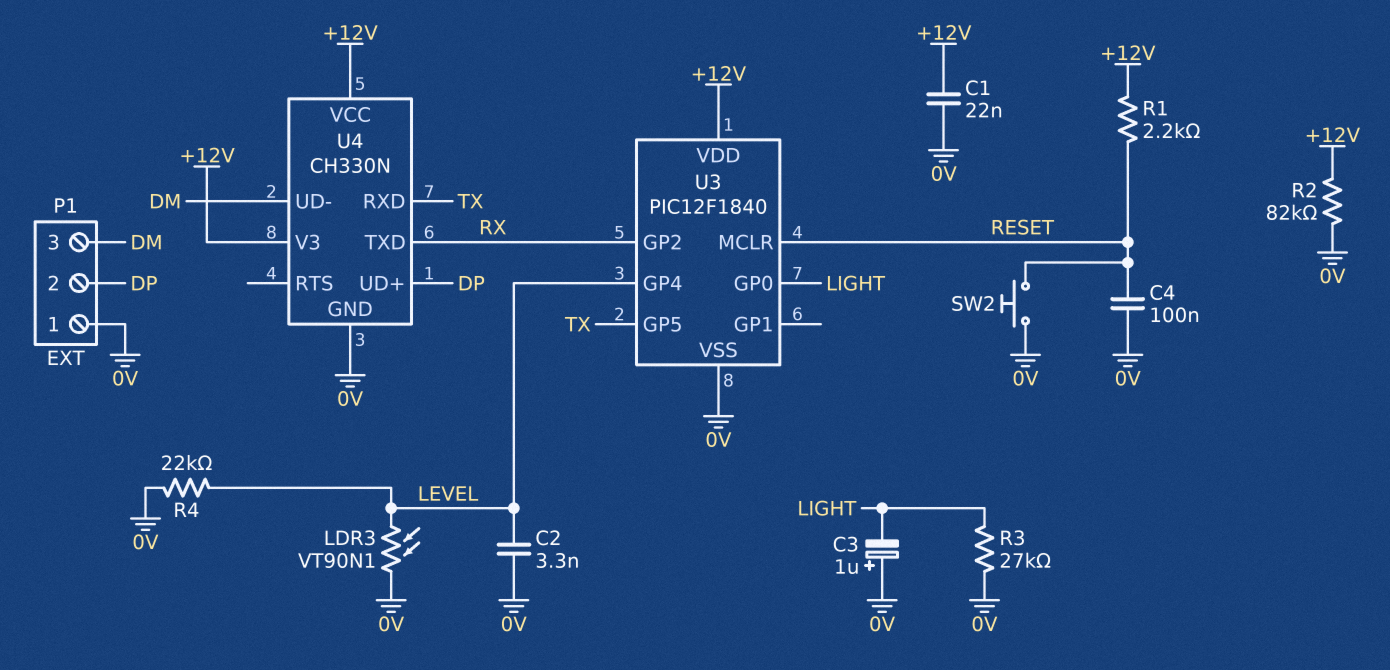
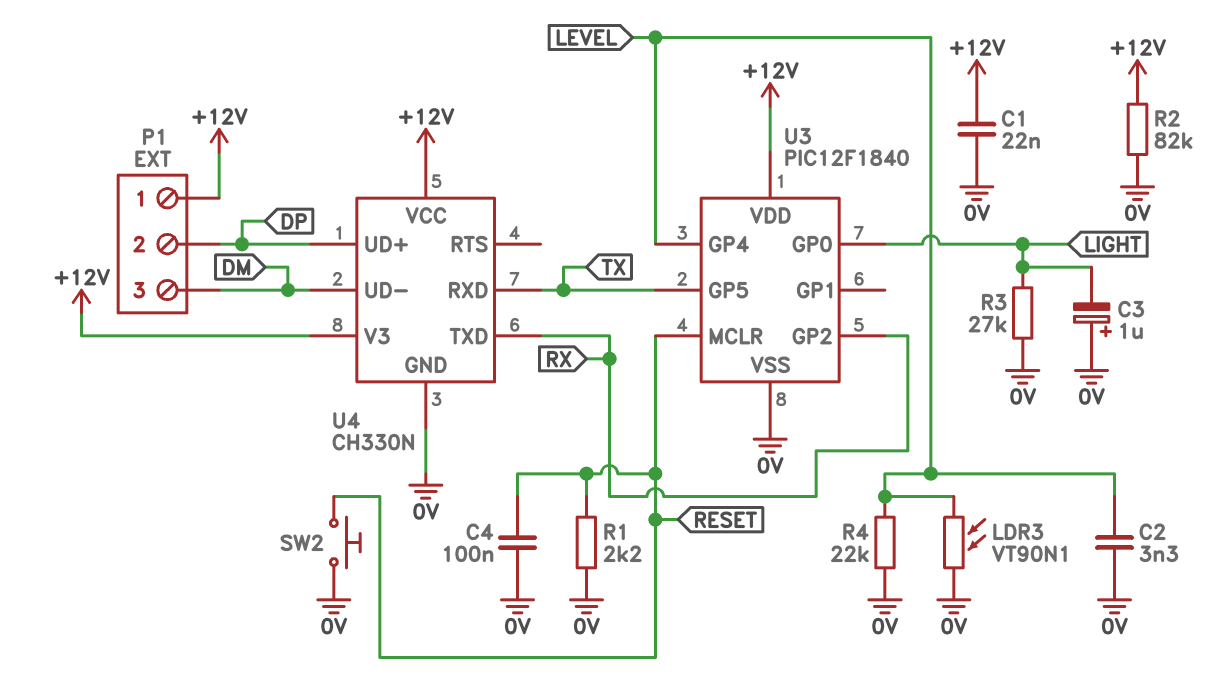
P1 pin 1: 0V -> +12V
R1: 2.2k (+12V, RESET) -> 2.2k (0V, RESET)

